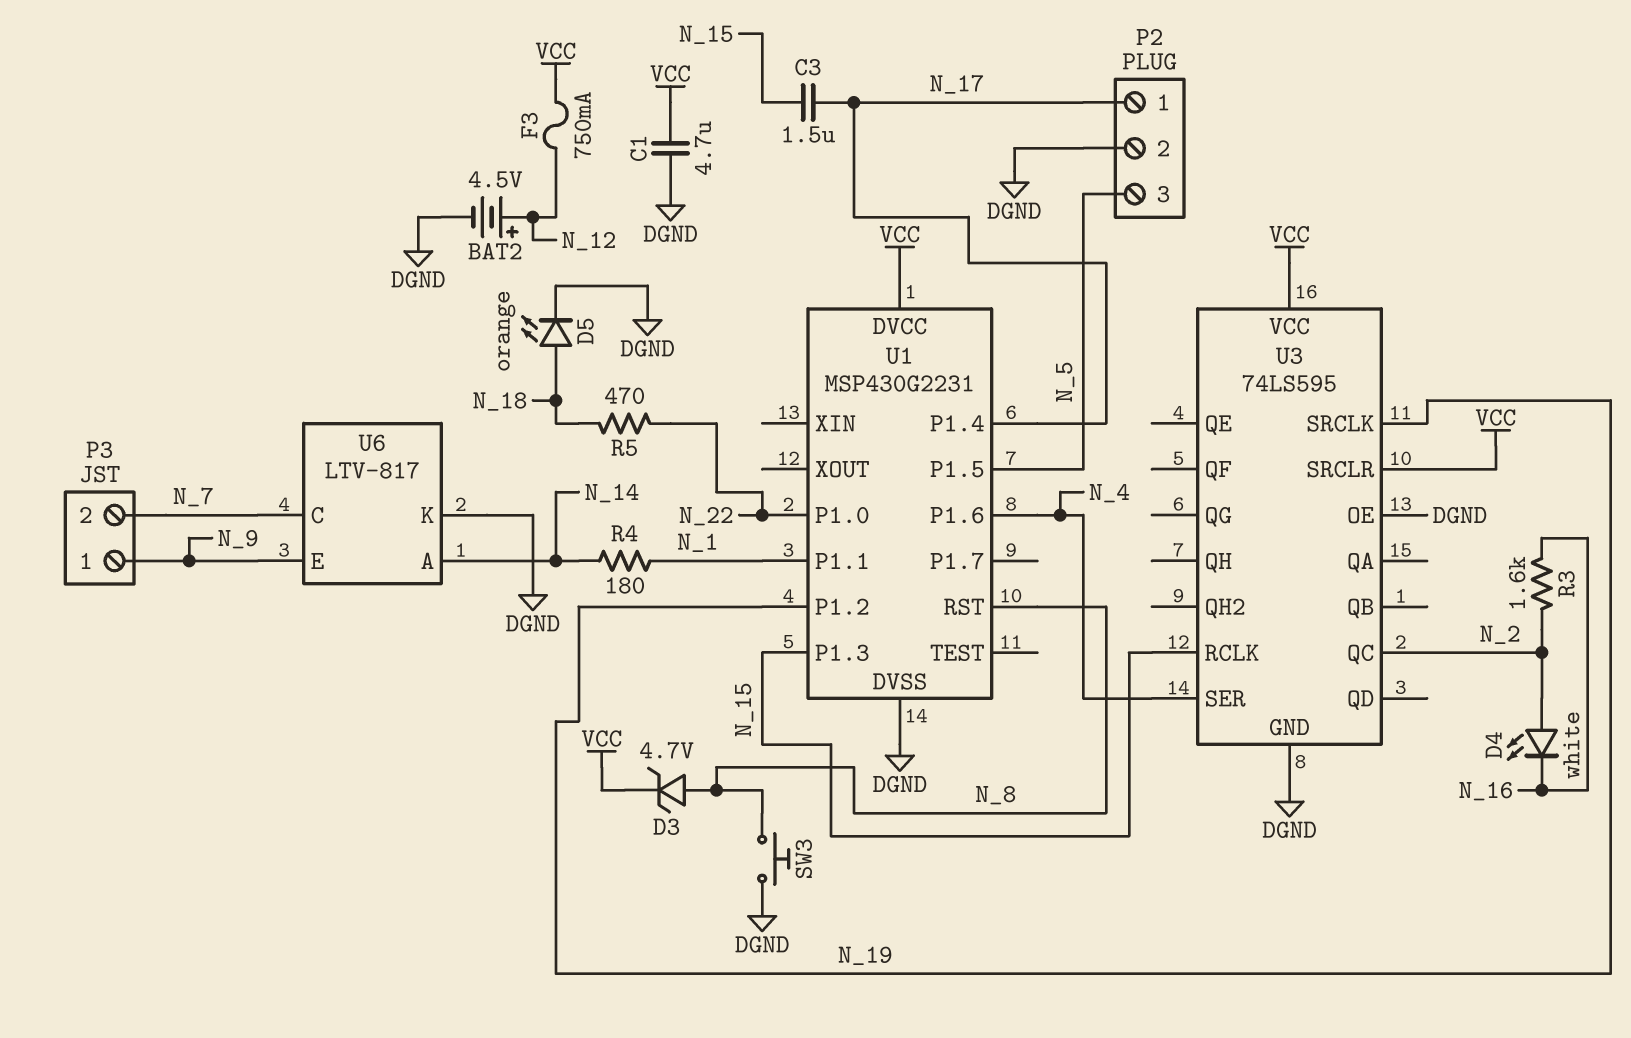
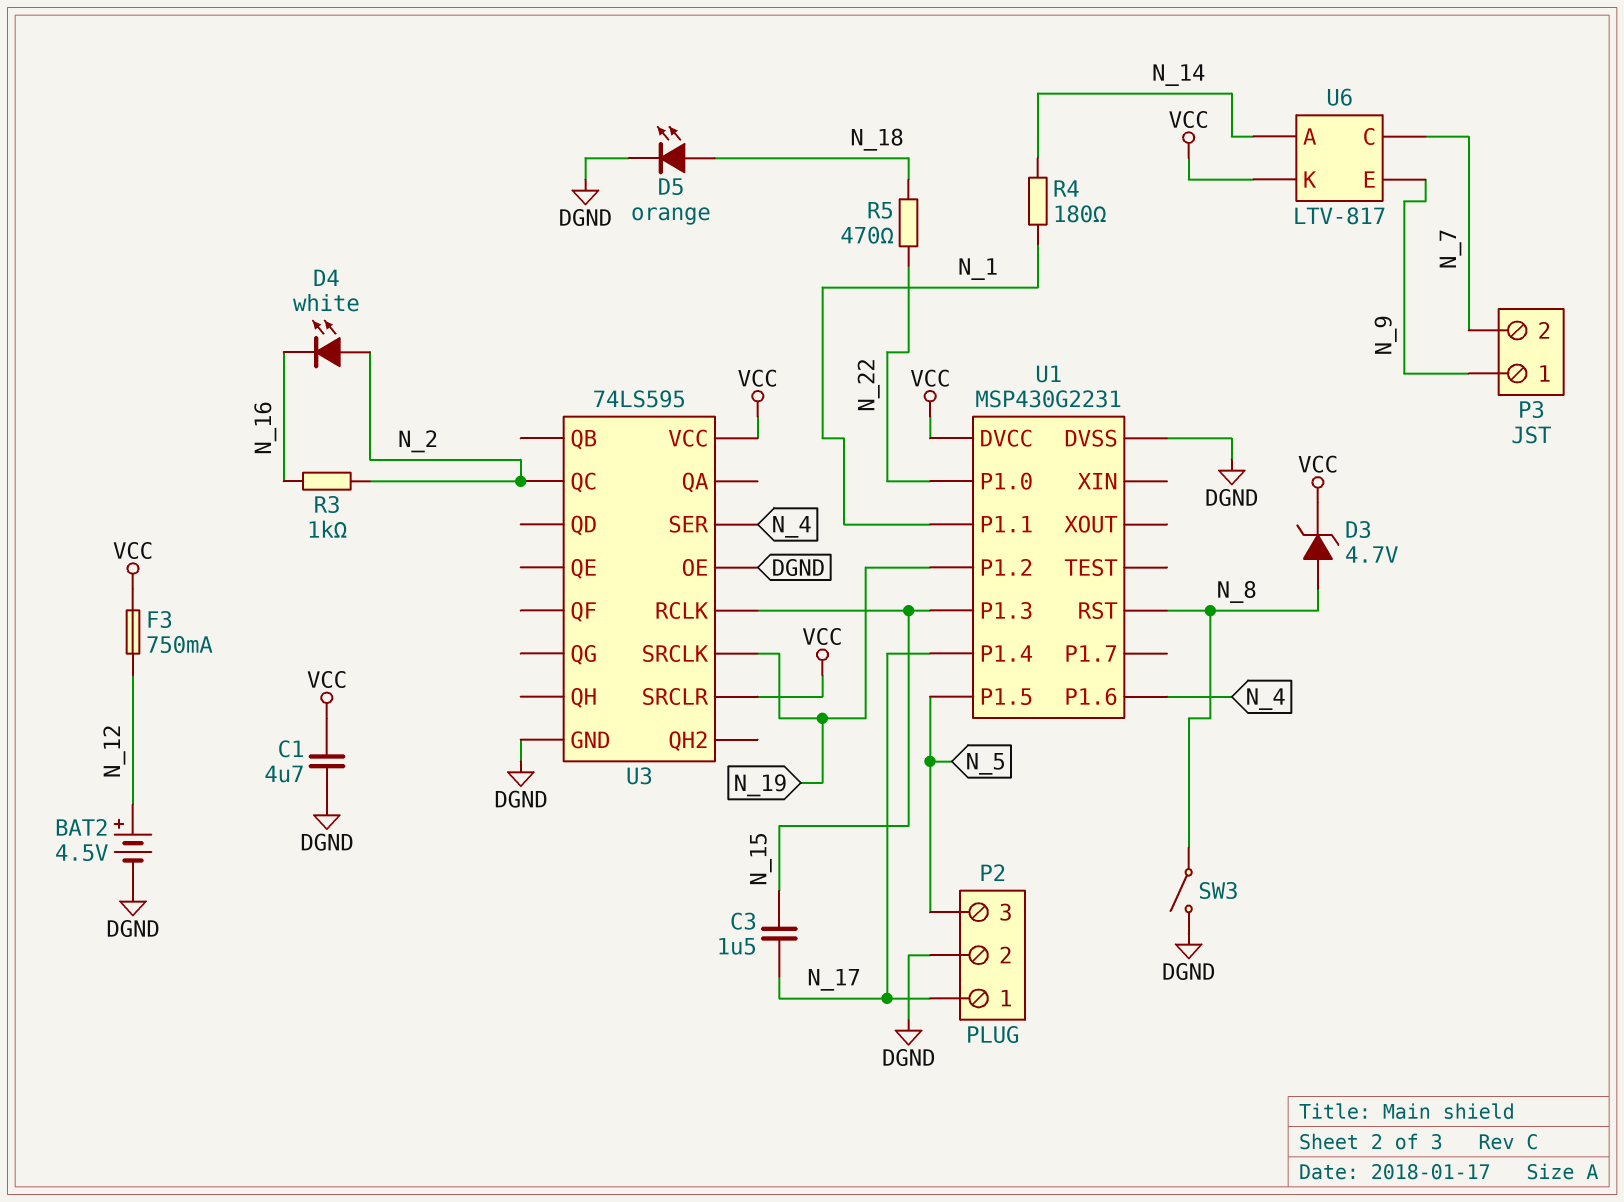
R3: 1.6k (N_2, N_16) -> 1k (N_2, N_16)
SW3: button (DGND, N_8) -> switch (DGND, N_8)
U6 pin K: DGND -> VCC

